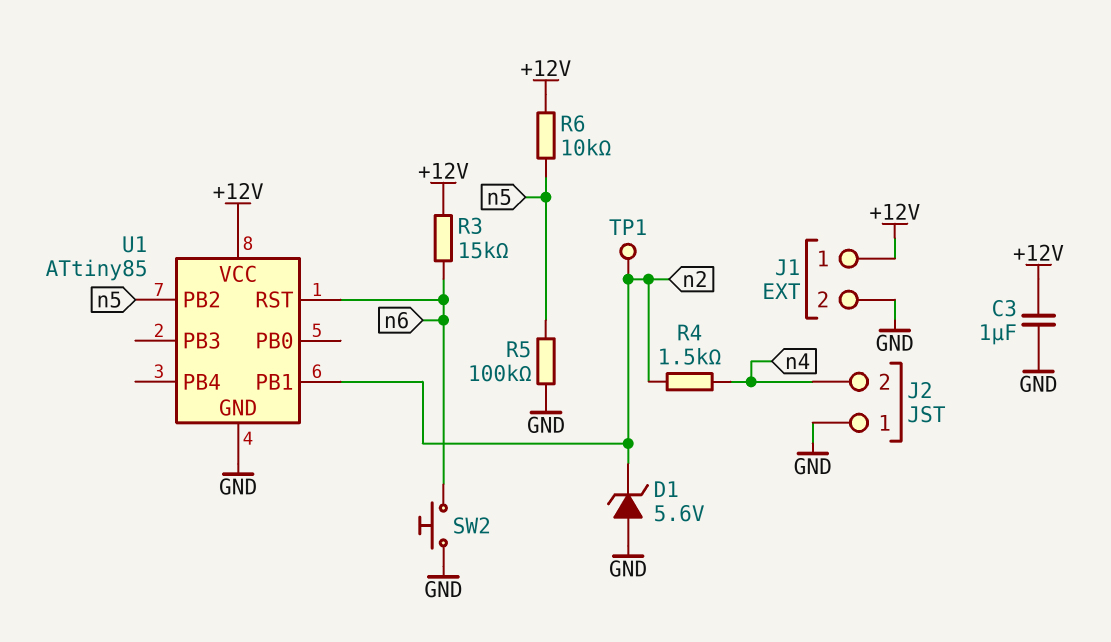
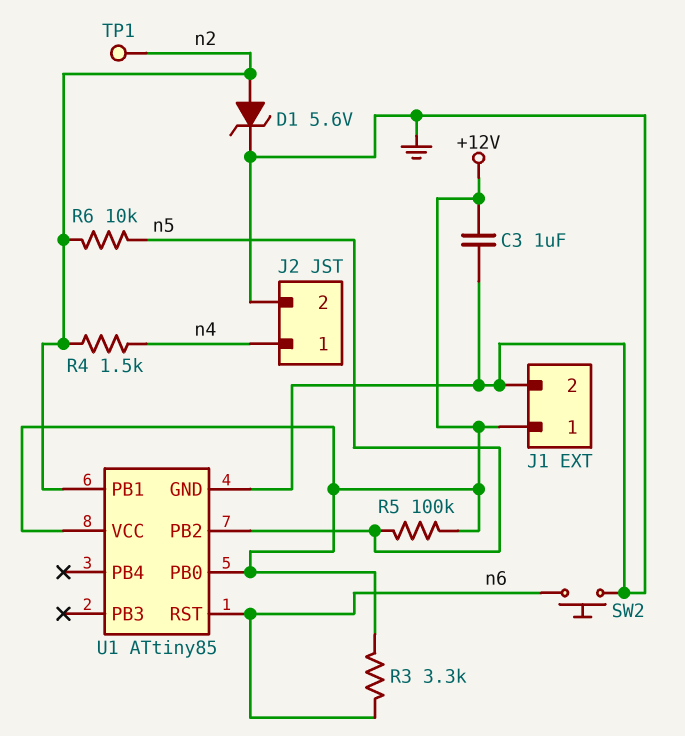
D1: zener 5.6V (A GND, K n2) -> zener 5.6V (A n2, K GND)
J2 pin 1: GND -> n4
J2 pin 2: n4 -> GND
R3: 15k (+12V, n6) -> 3.3k (+12V, n6)
R5: 100k (GND, n5) -> 100k (+12V, n5)
R6: 10k (+12V, n5) -> 10k (n2, n5)
U1 pin PB0: none -> +12V

